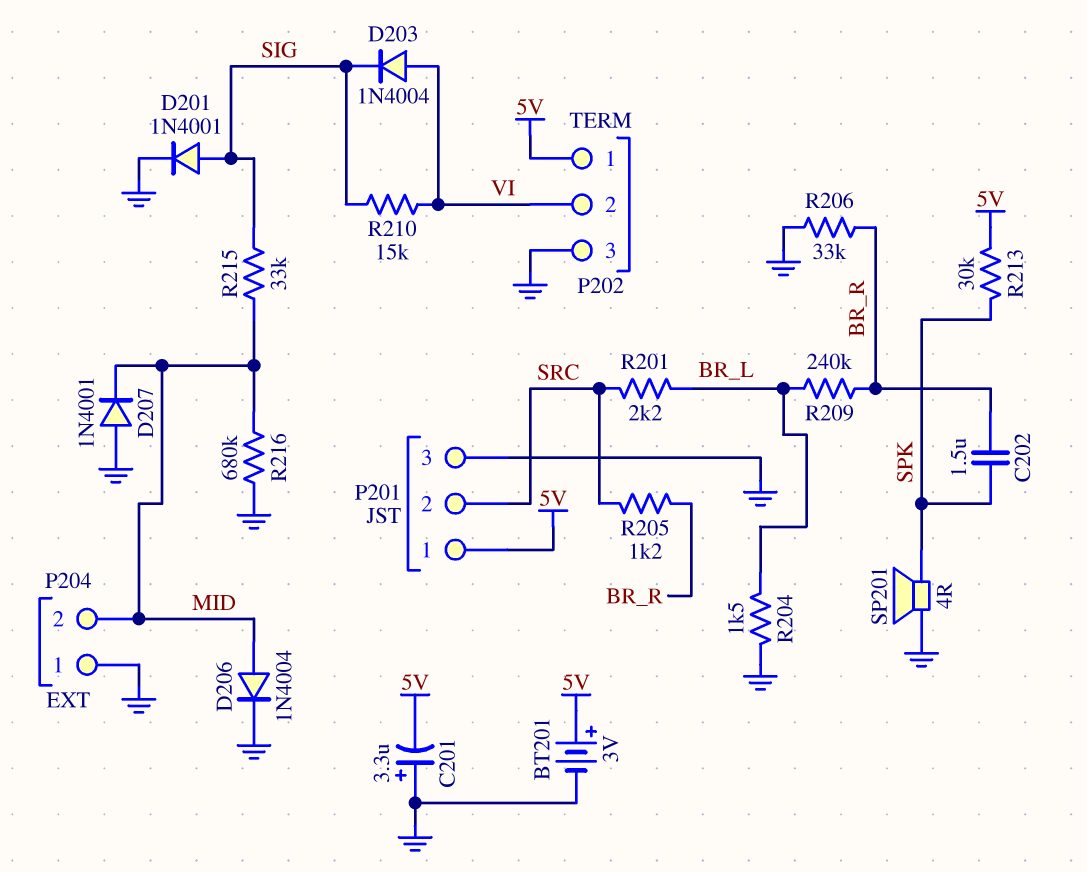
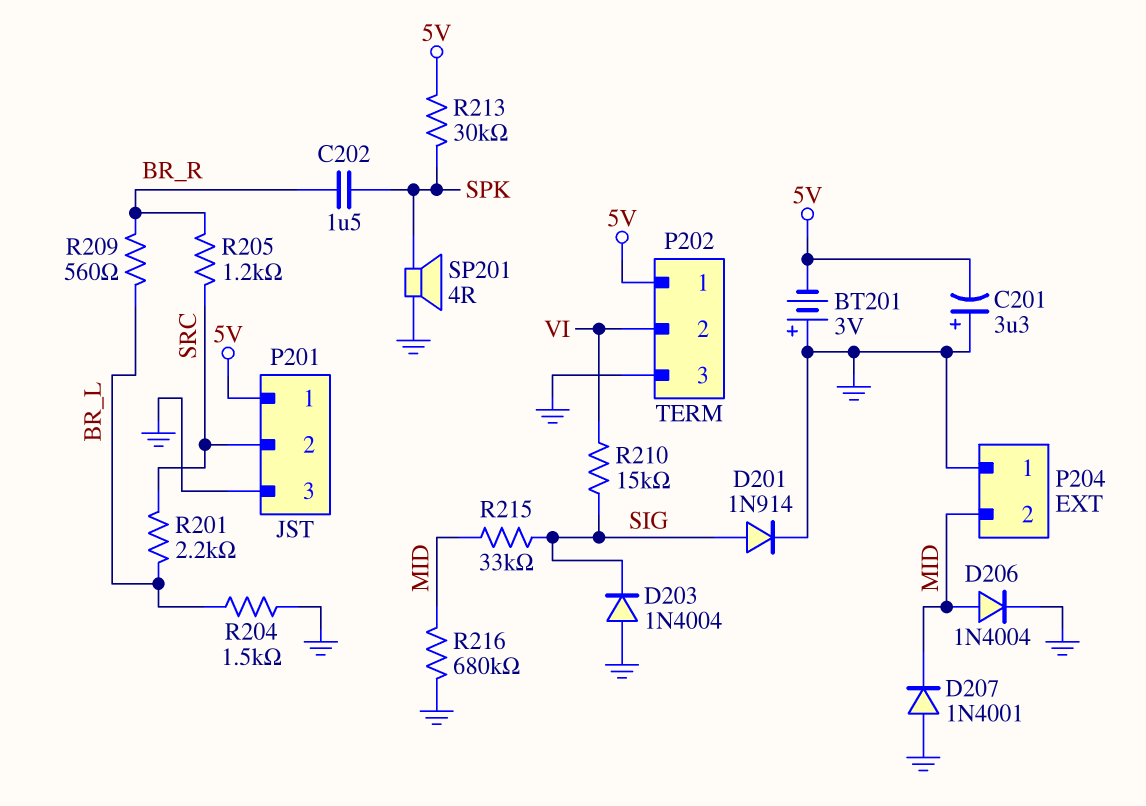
BT201: 3V (plus 5V, minus GND) -> 3V (plus GND, minus 5V)
D201: diode 1N4001 (A SIG, K GND) -> diode 1N914 (A SIG, K GND)
D203: diode 1N4004 (A VI, K SIG) -> diode 1N4004 (A GND, K SIG)
R206: 33k (BR_R, GND) -> none
R209: 240k (BR_L, BR_R) -> 560 (BR_L, BR_R)

